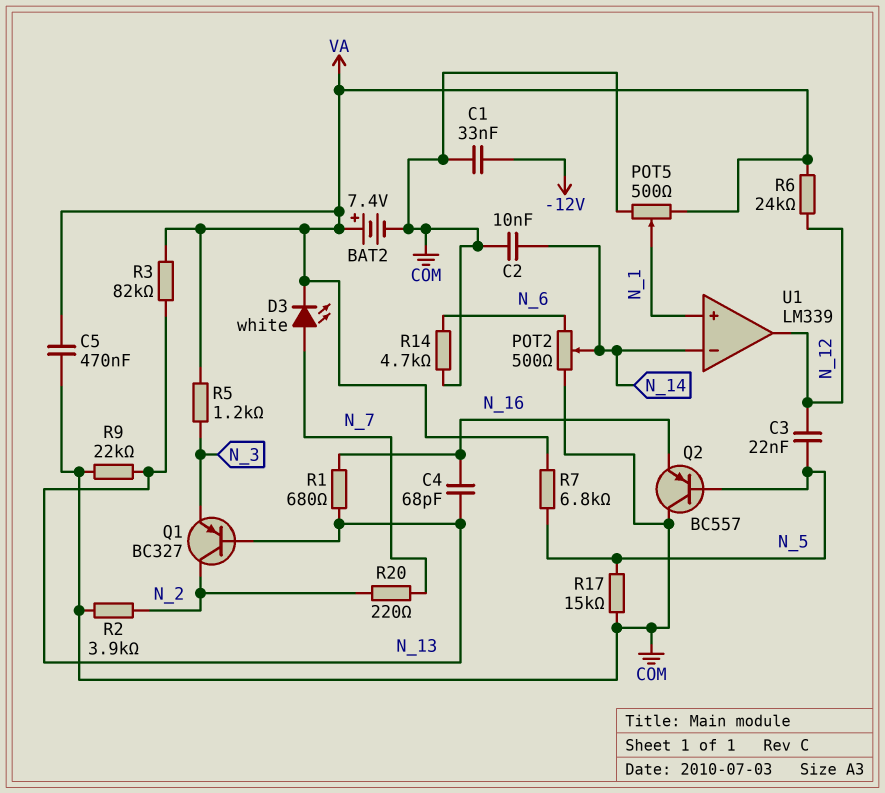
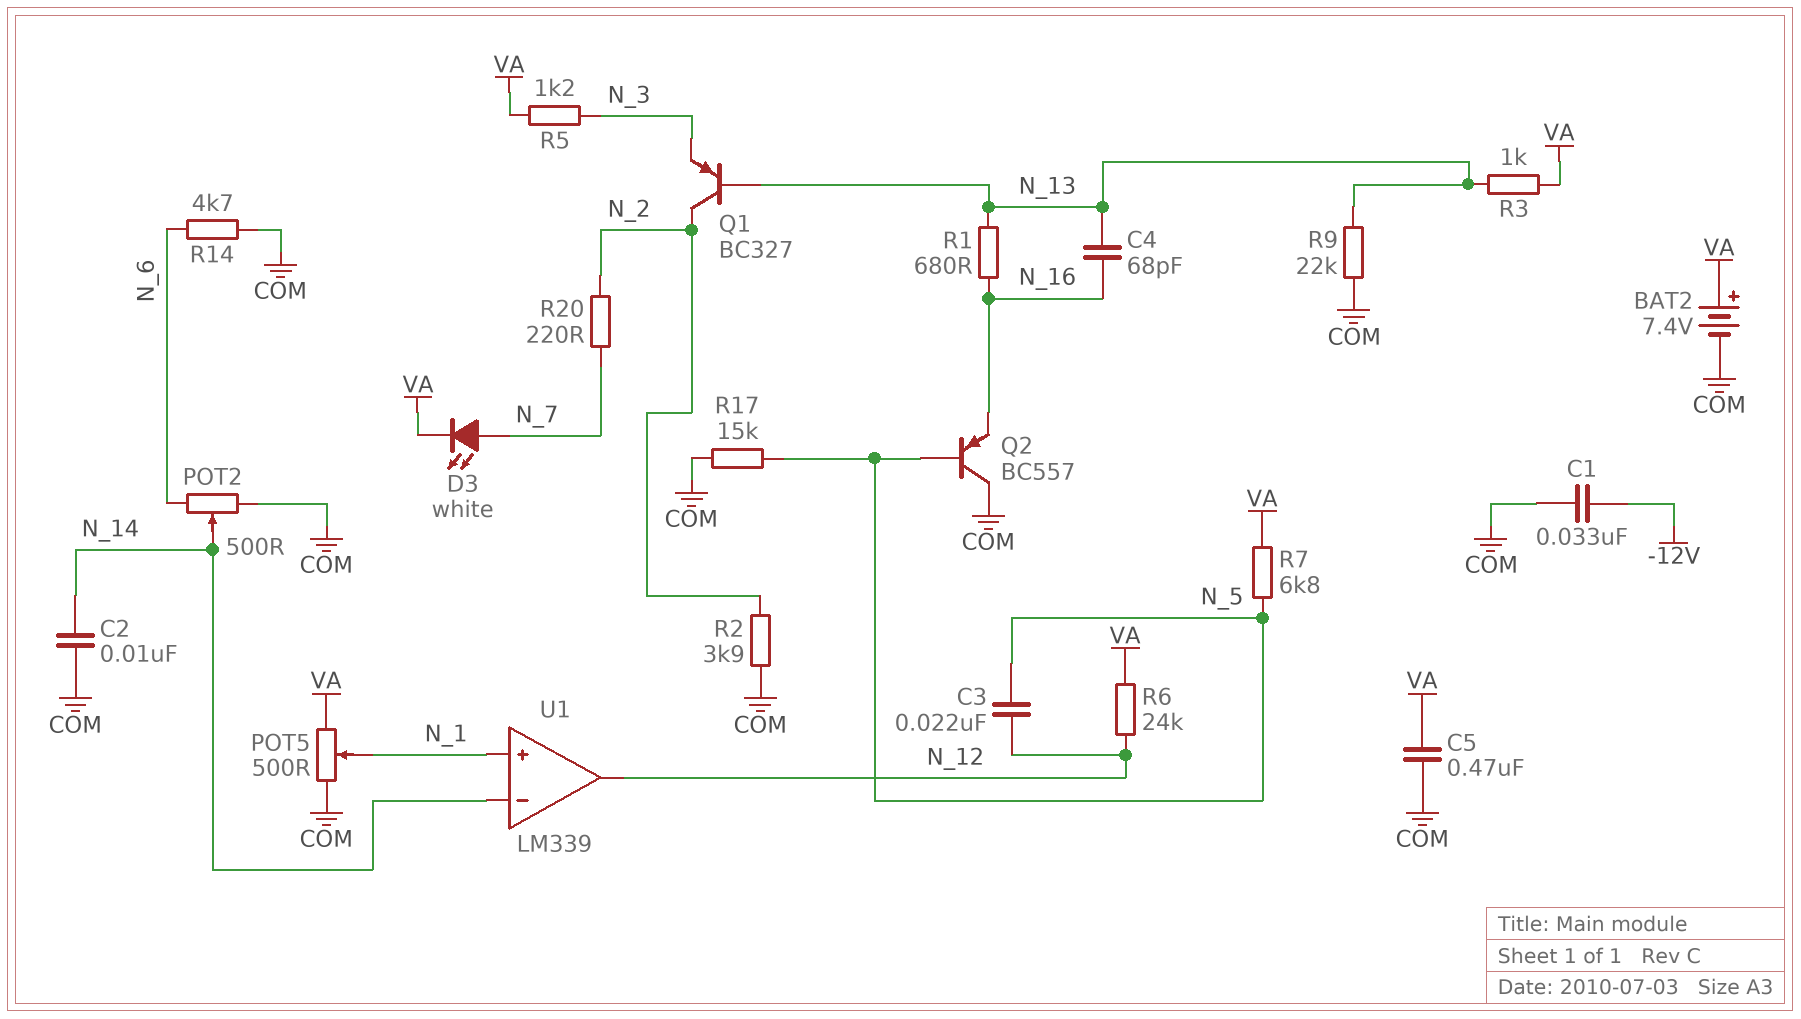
R3: 82k (N_13, VA) -> 1k (N_13, VA)

